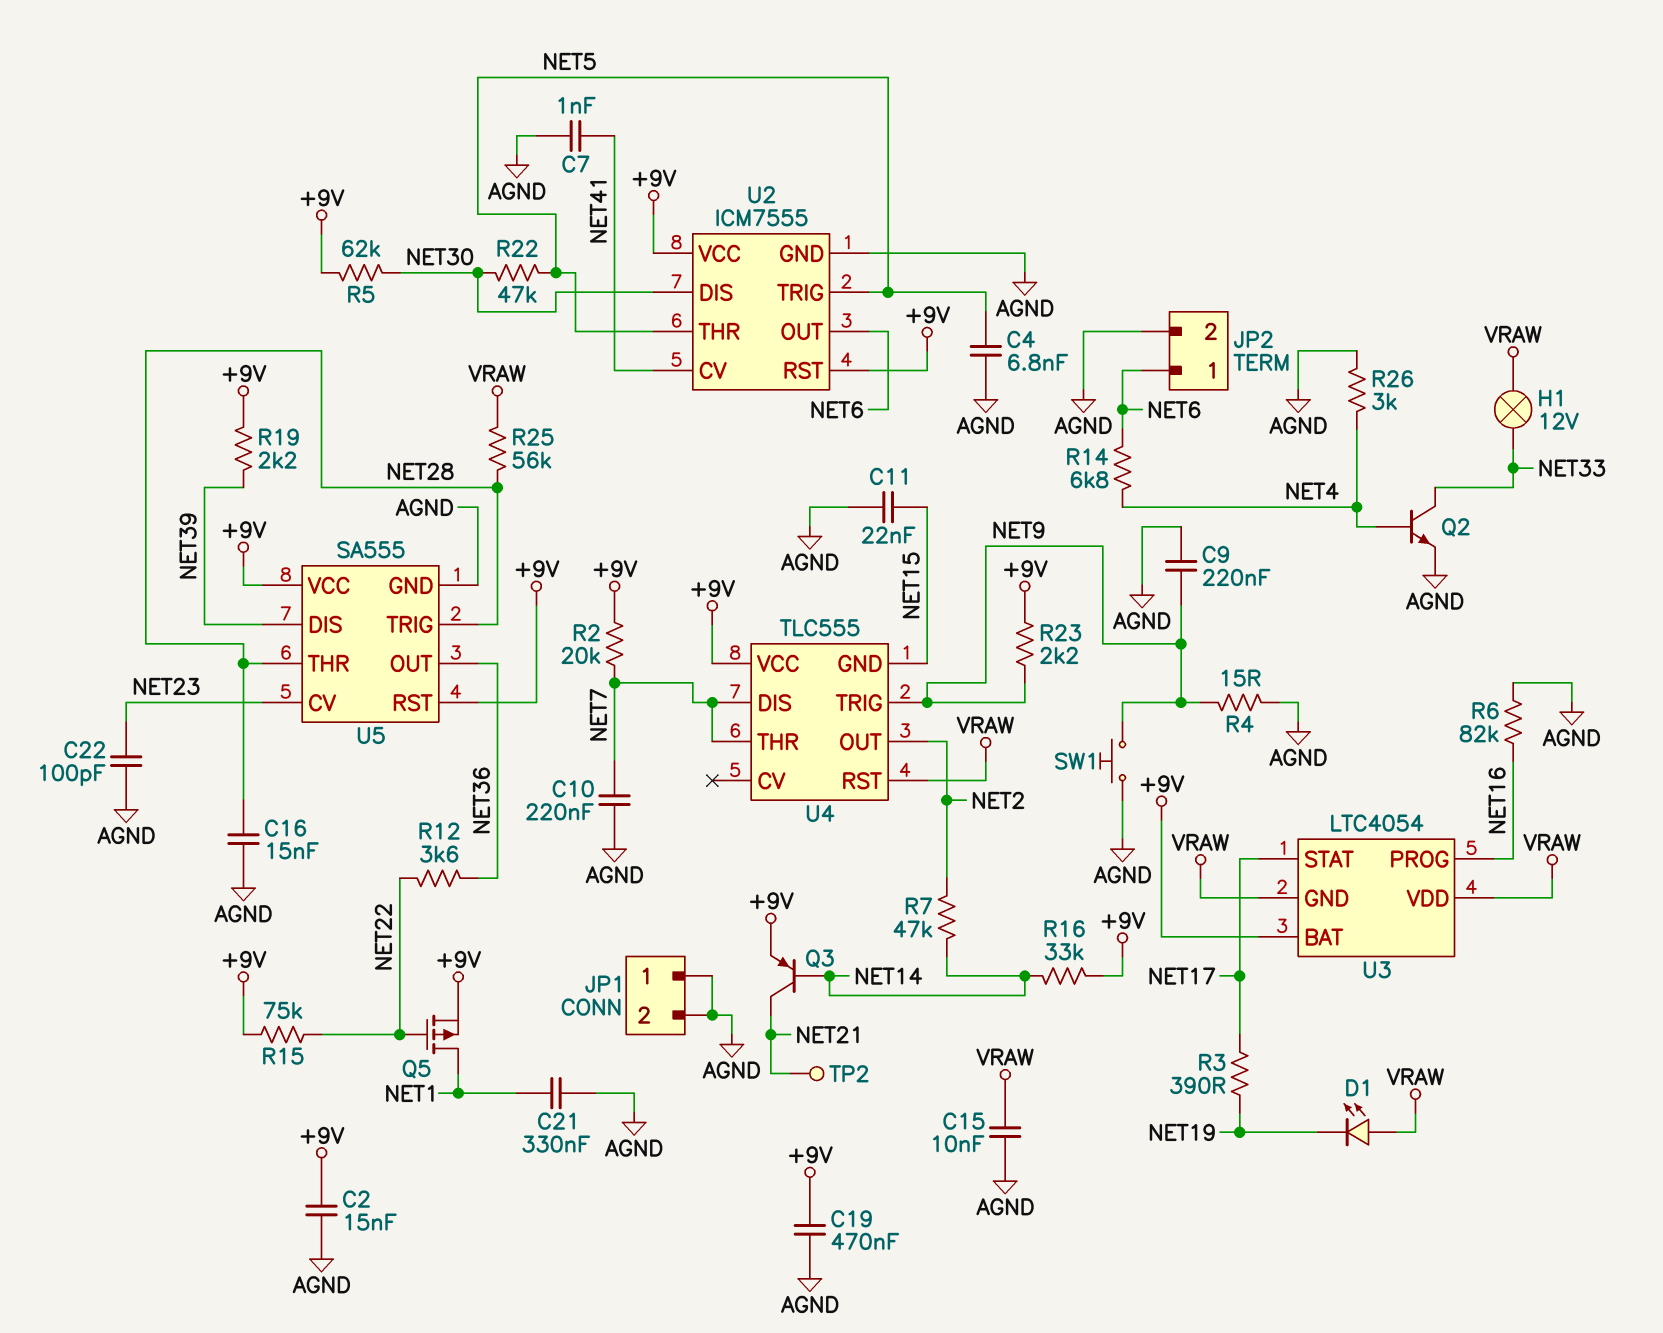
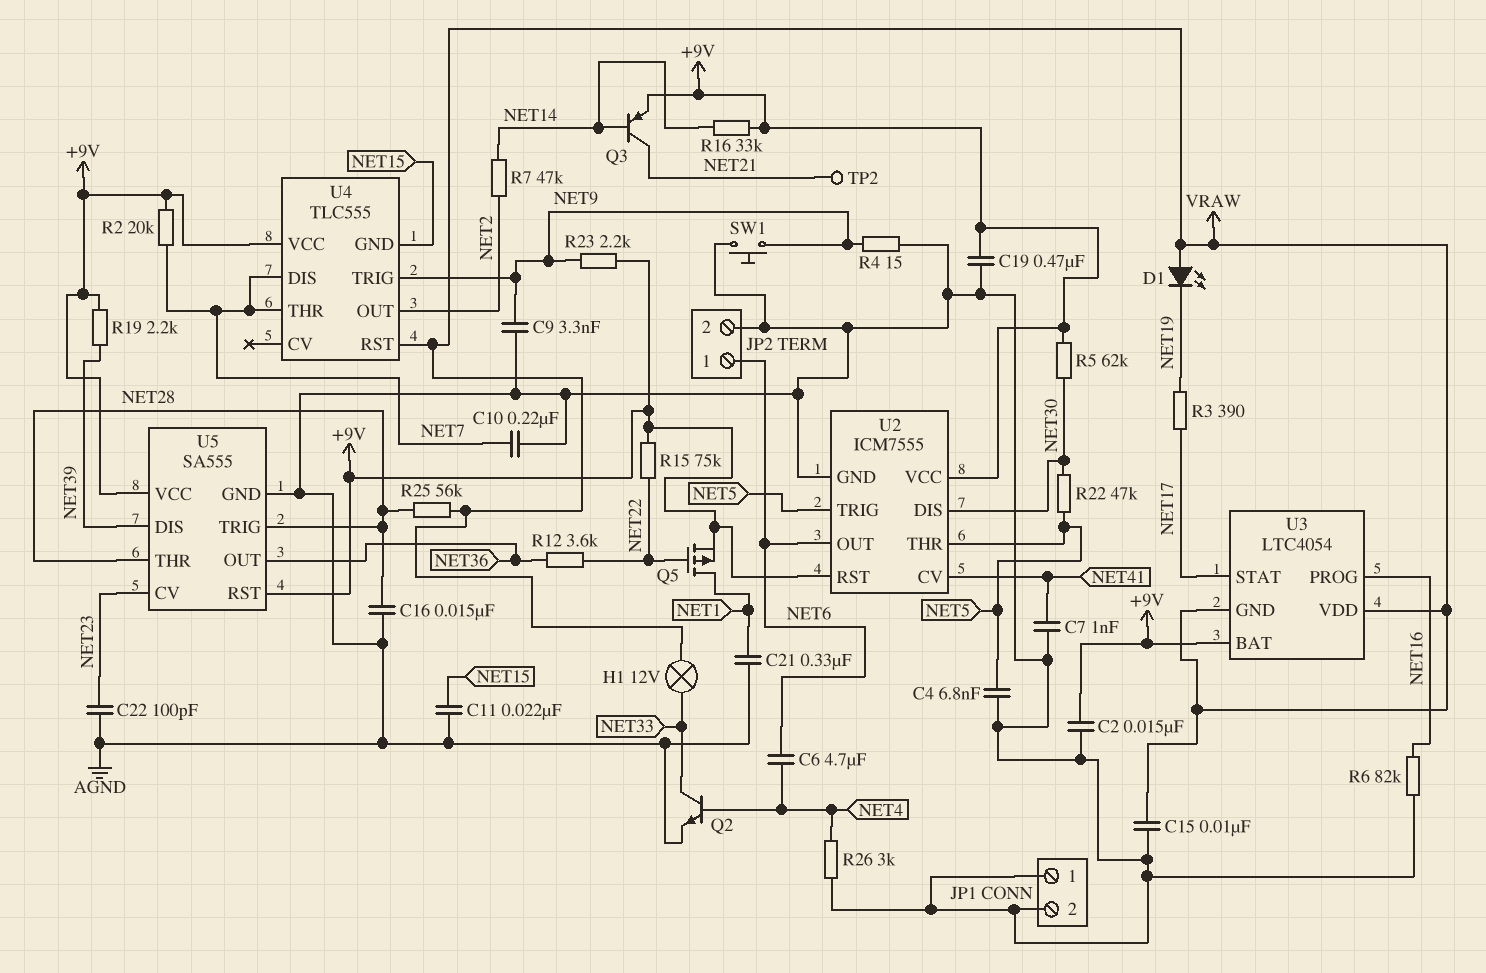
C6: none -> 4.7uF (NET4, NET6)
C9: 220nF (AGND, NET9) -> 3.3nF (AGND, NET9)
R14: 6.8k (NET4, NET6) -> none

